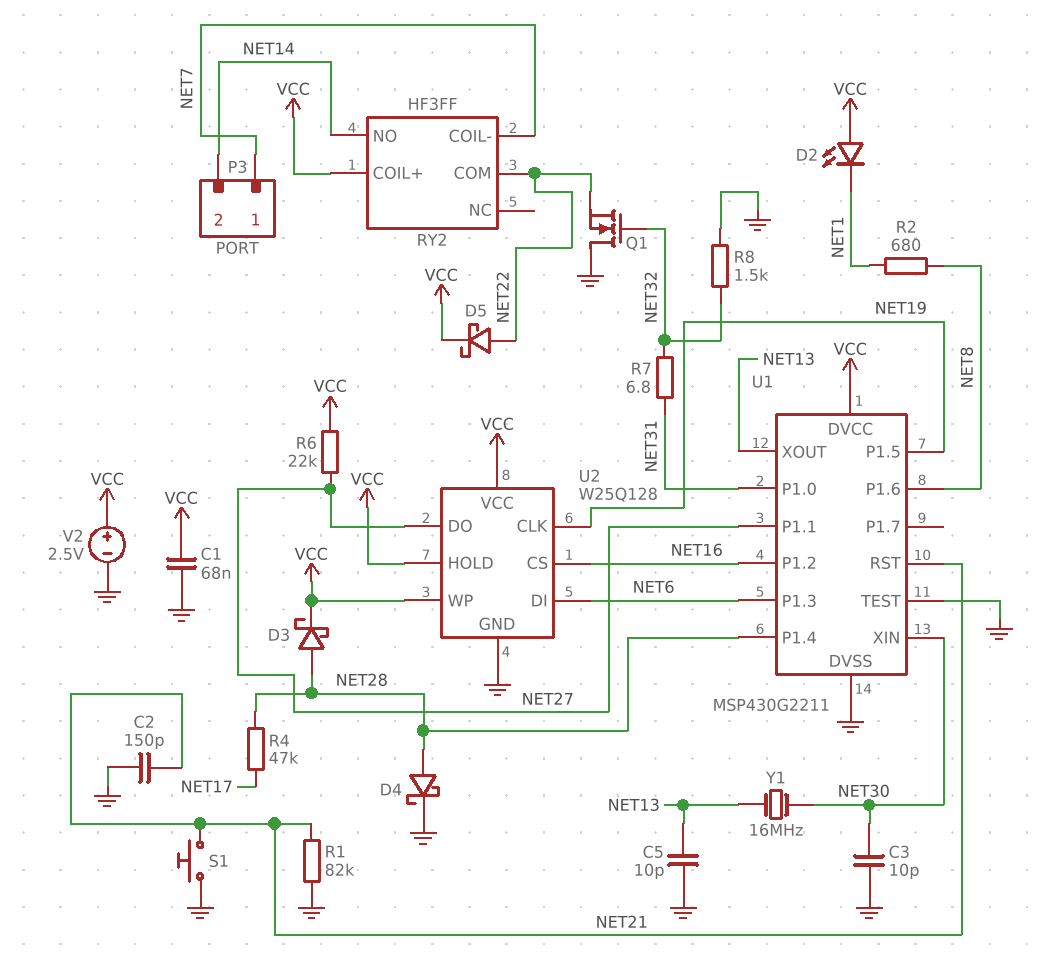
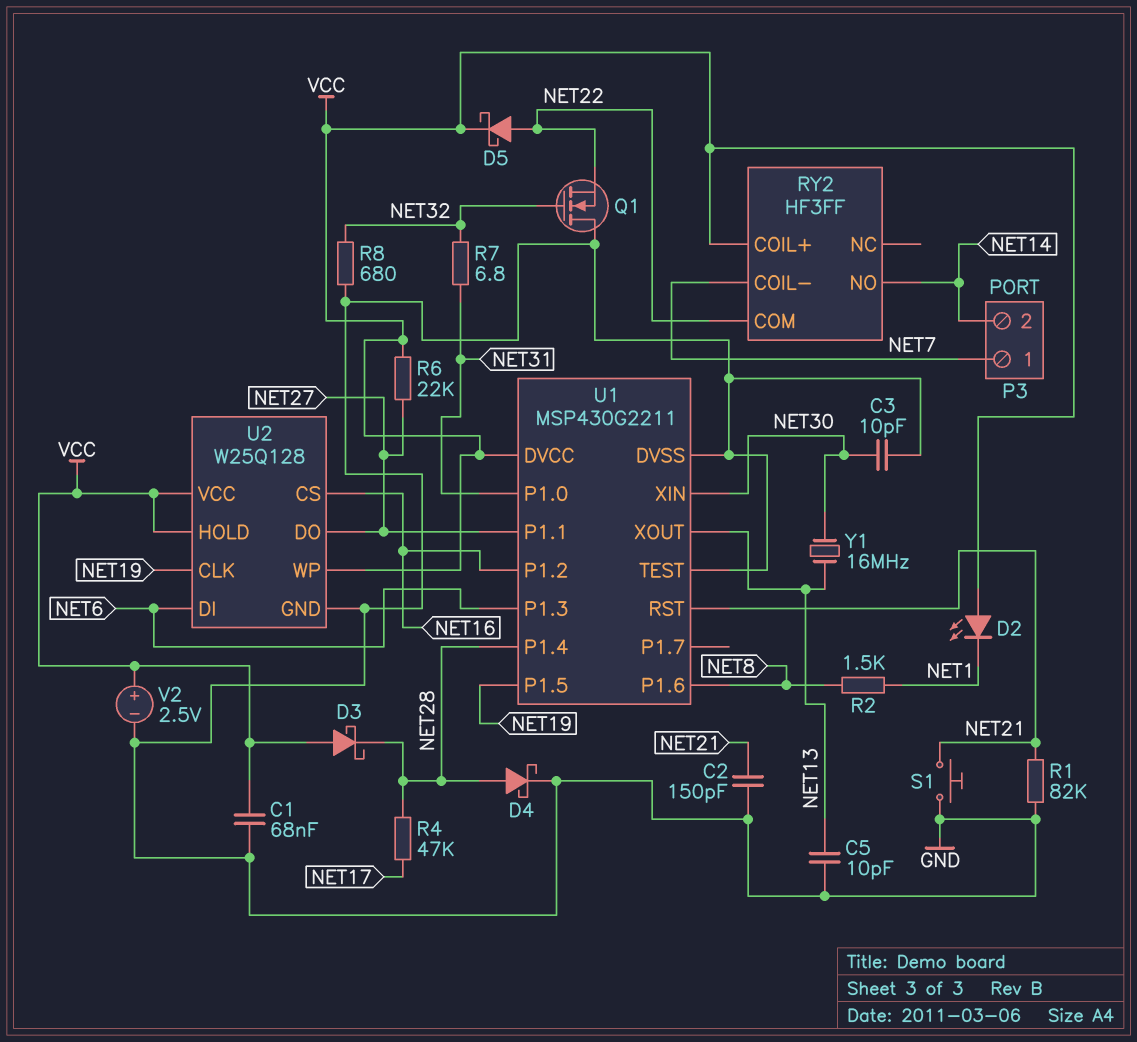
D3: schottky (A NET28, K VCC) -> schottky (A VCC, K NET28)
R2: 680 (NET1, NET8) -> 1.5k (NET1, NET8)
R8: 1.5k (GND, NET32) -> 680 (GND, NET32)

